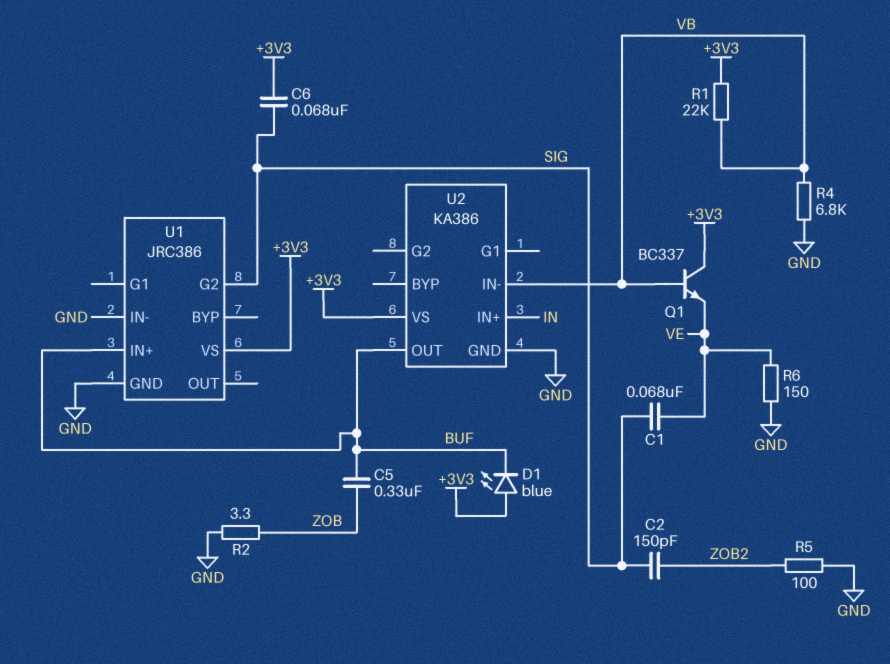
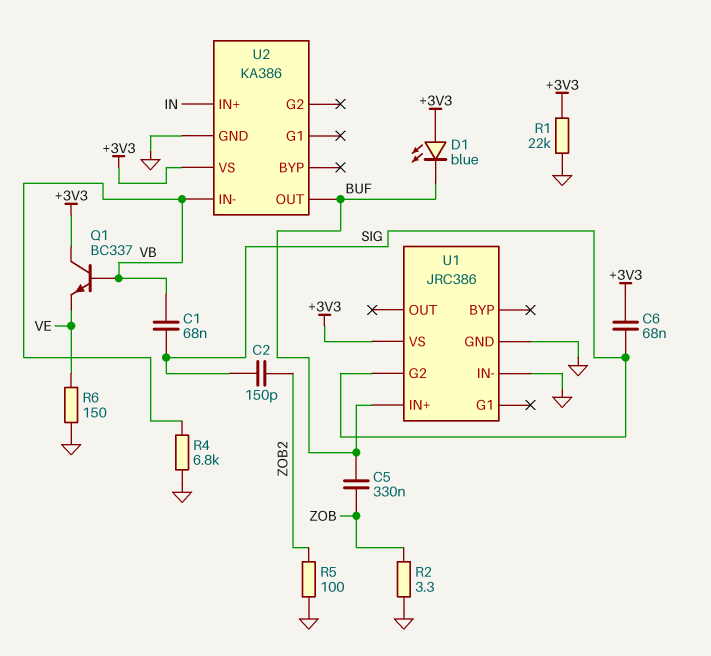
C1: 68nF (SIG, VE) -> 68nF (SIG, VB)
R1: 22k (+3V3, VB) -> 22k (+3V3, GND)

